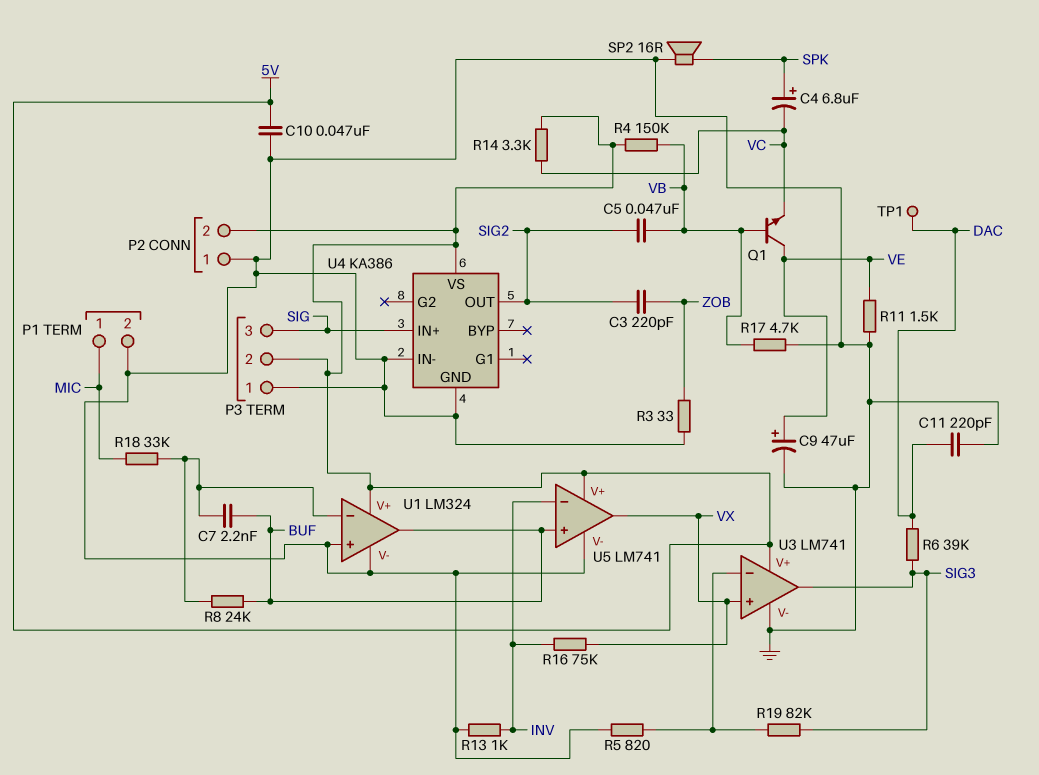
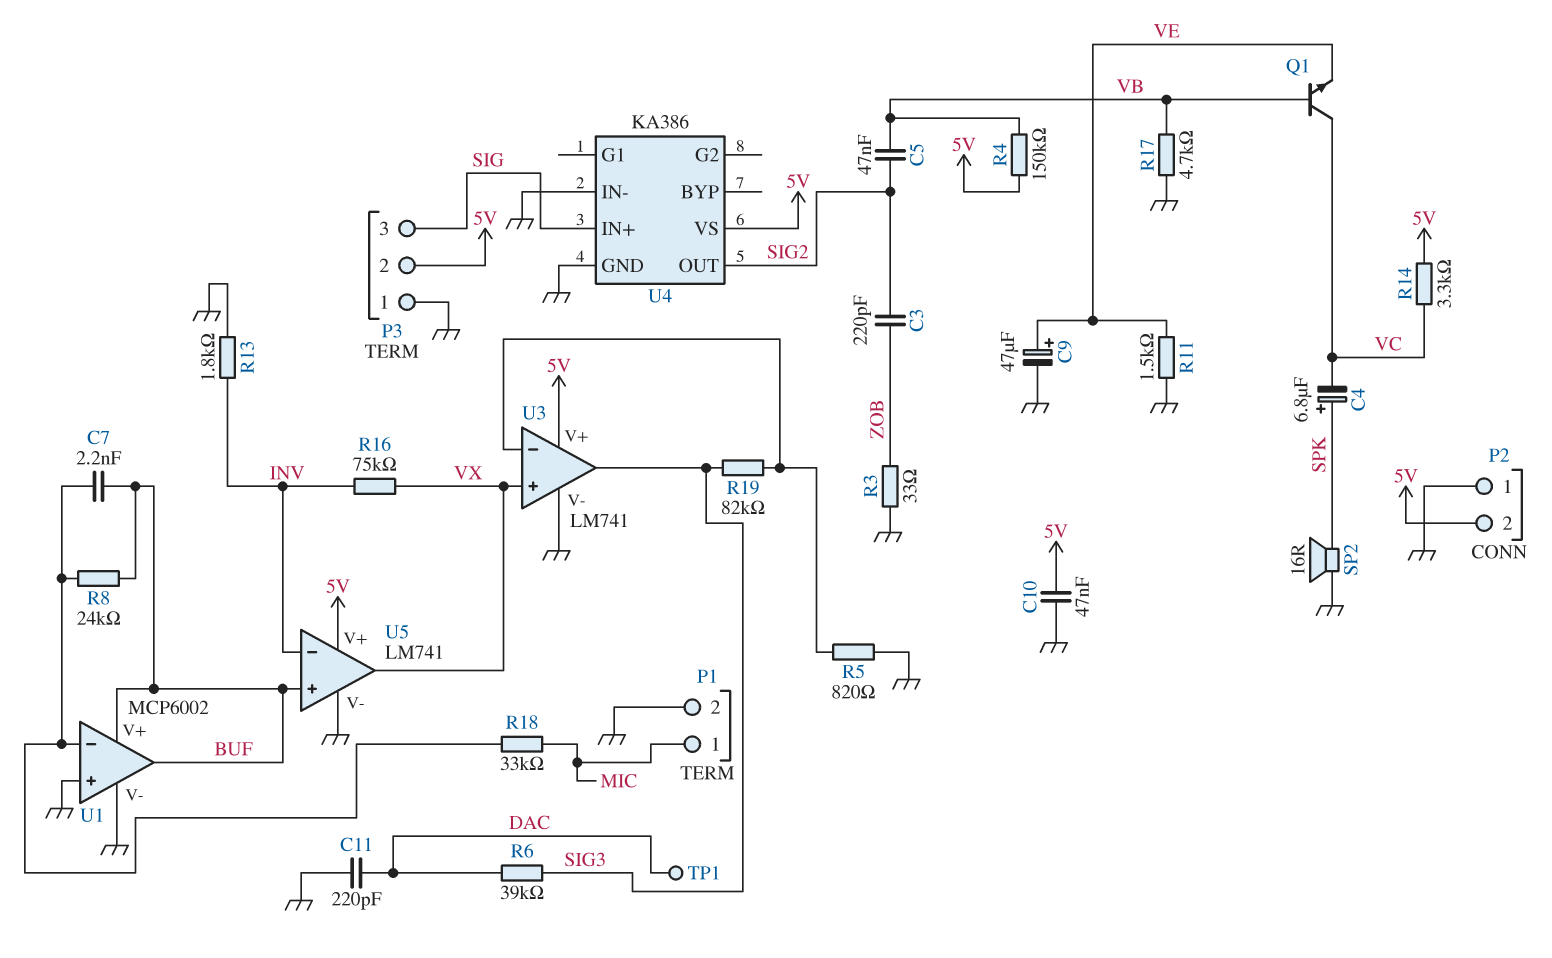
Q1: NPN (B VB, C VE, E VC) -> NPN (B VB, C VC, E VE)
R13: 1k (GND, INV) -> 1.8k (GND, INV)
U1: LM324 -> MCP6002
U1 pin V+: 5V -> BUF

